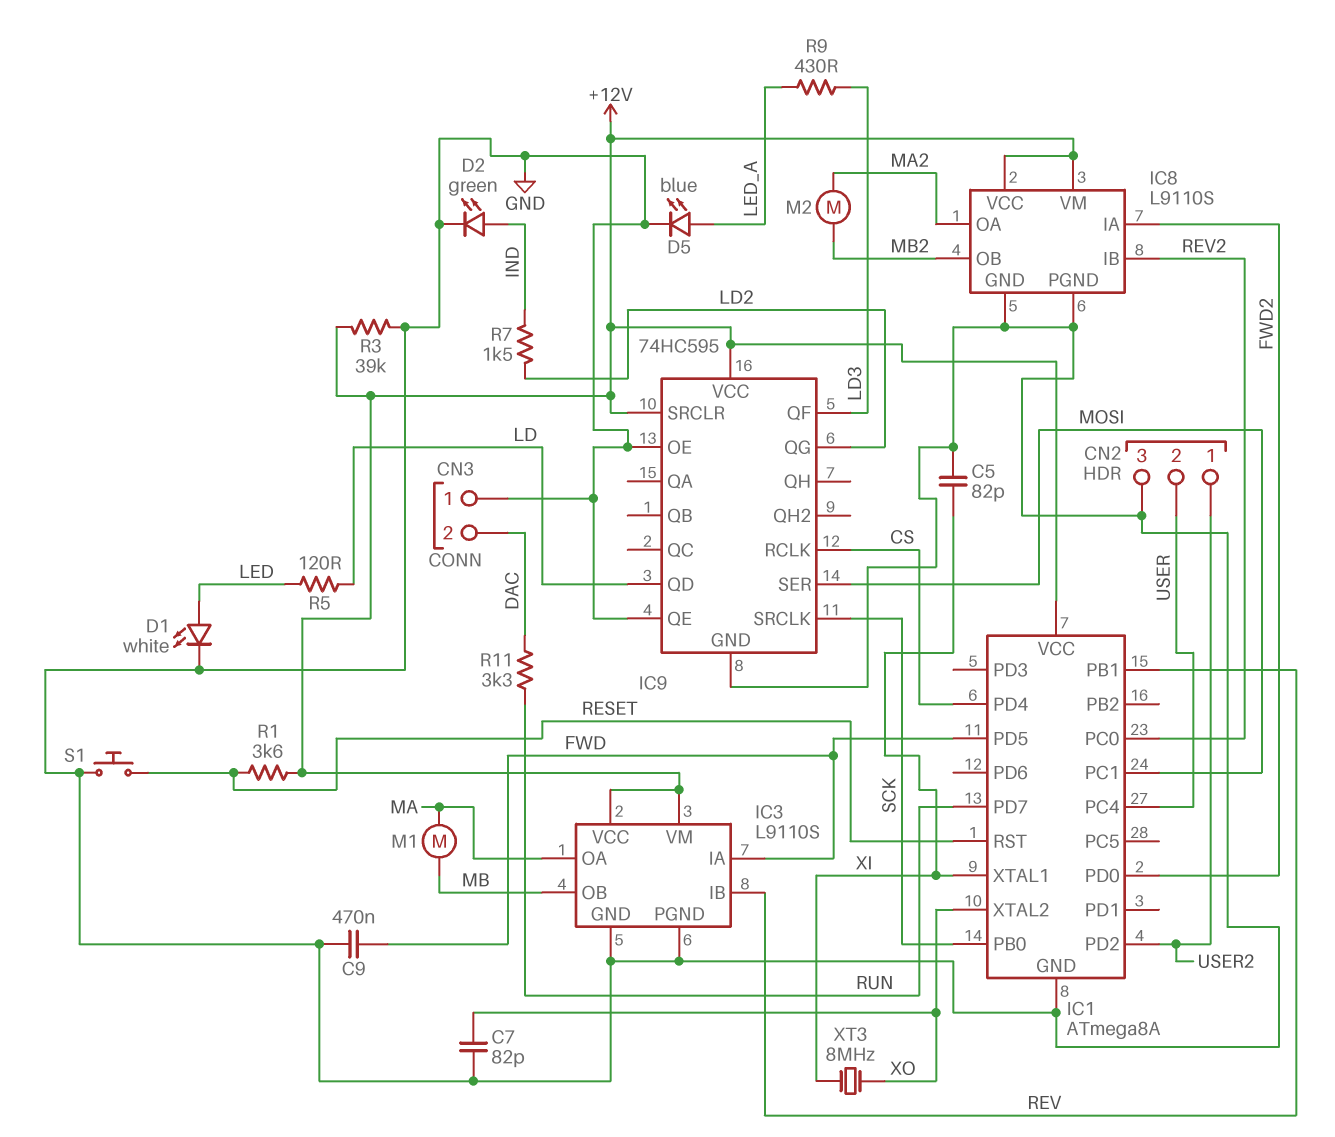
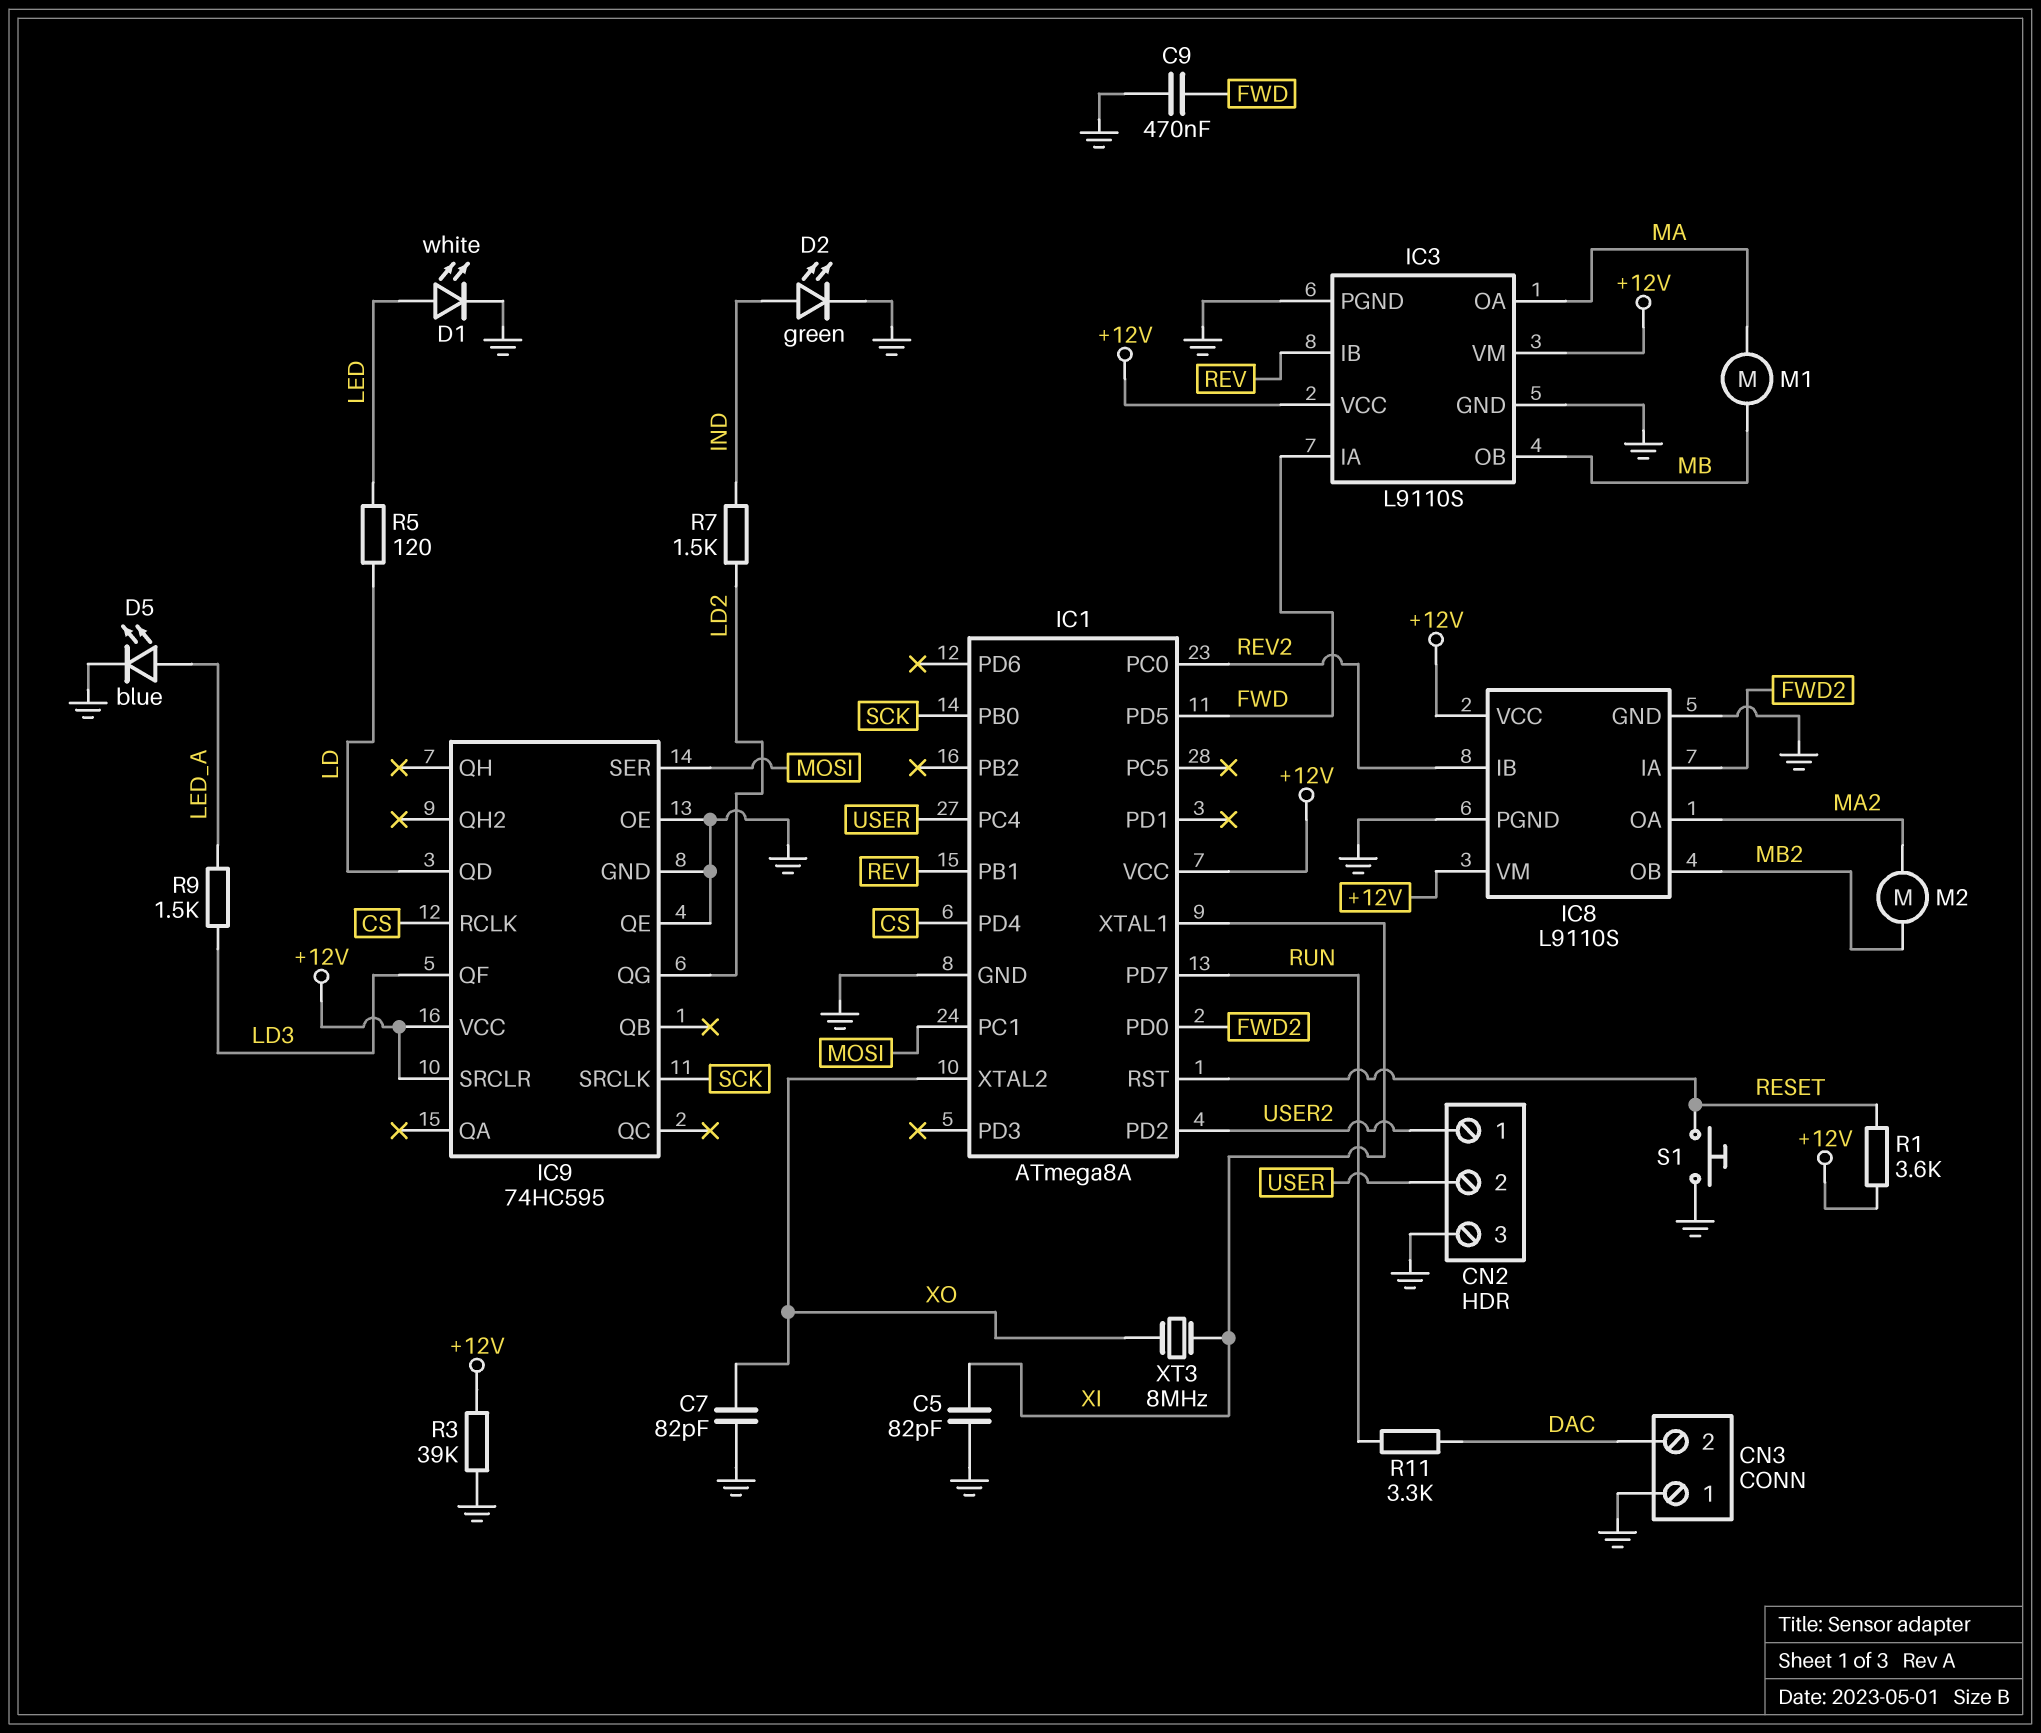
R9: 430 (LD3, LED_A) -> 1.5k (LD3, LED_A)

